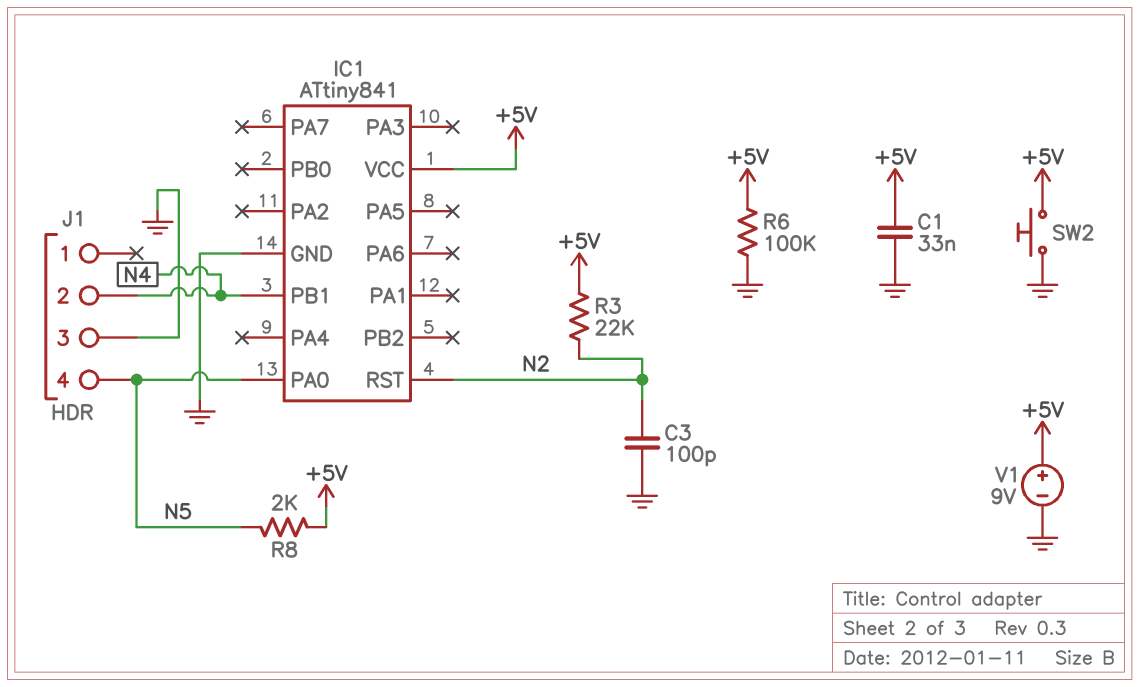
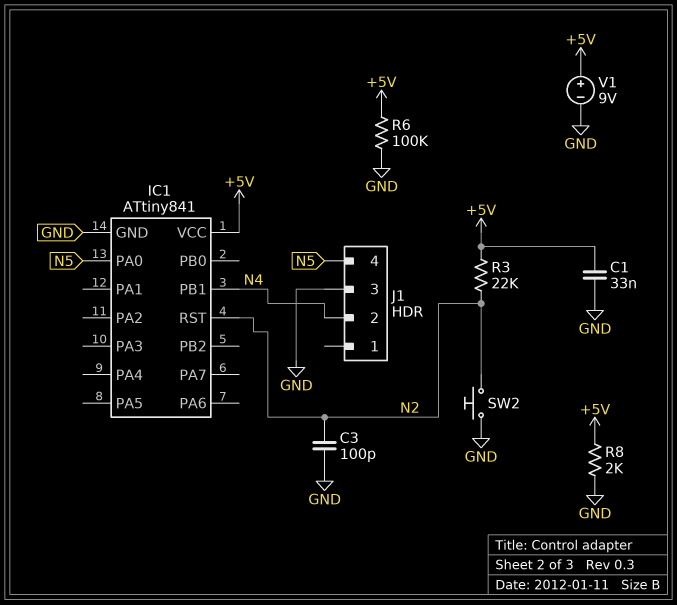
R8: 2k (+5V, N5) -> 2k (+5V, GND)
SW2: button (+5V, GND) -> button (GND, N2)

